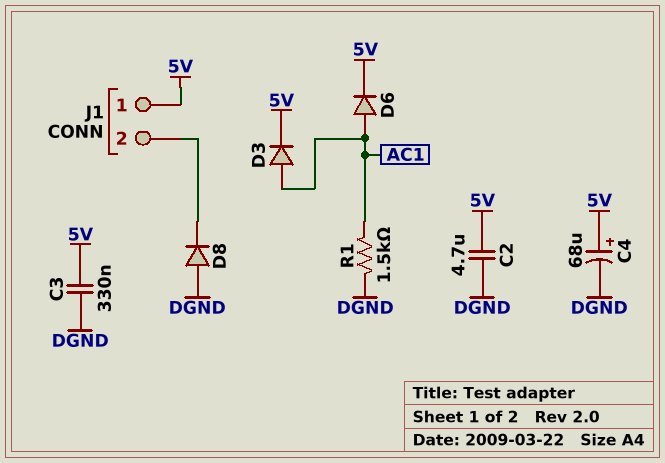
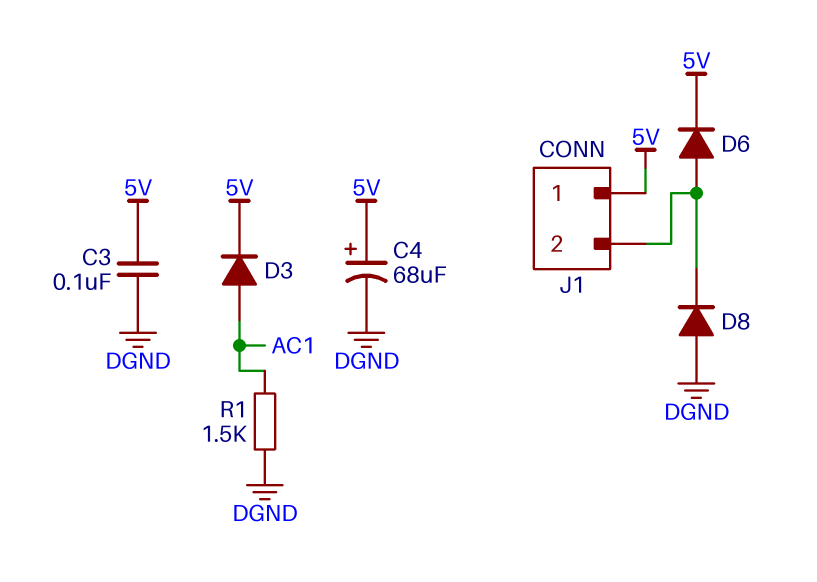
C2: 4.7uF (5V, DGND) -> none
C3: 330nF (5V, DGND) -> 100nF (5V, DGND)
D6: diode (A AC1, K 5V) -> diode (A J1/2, K 5V)

